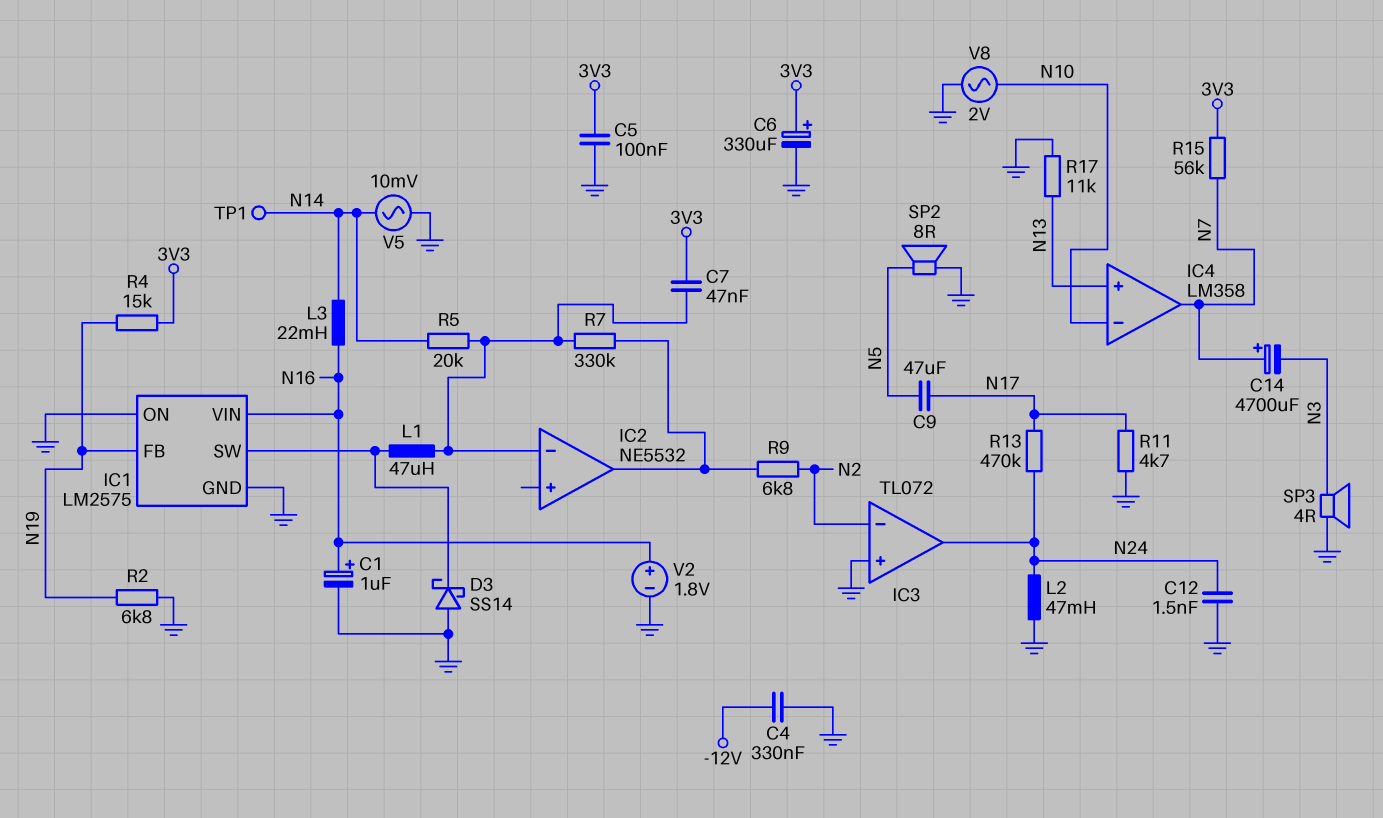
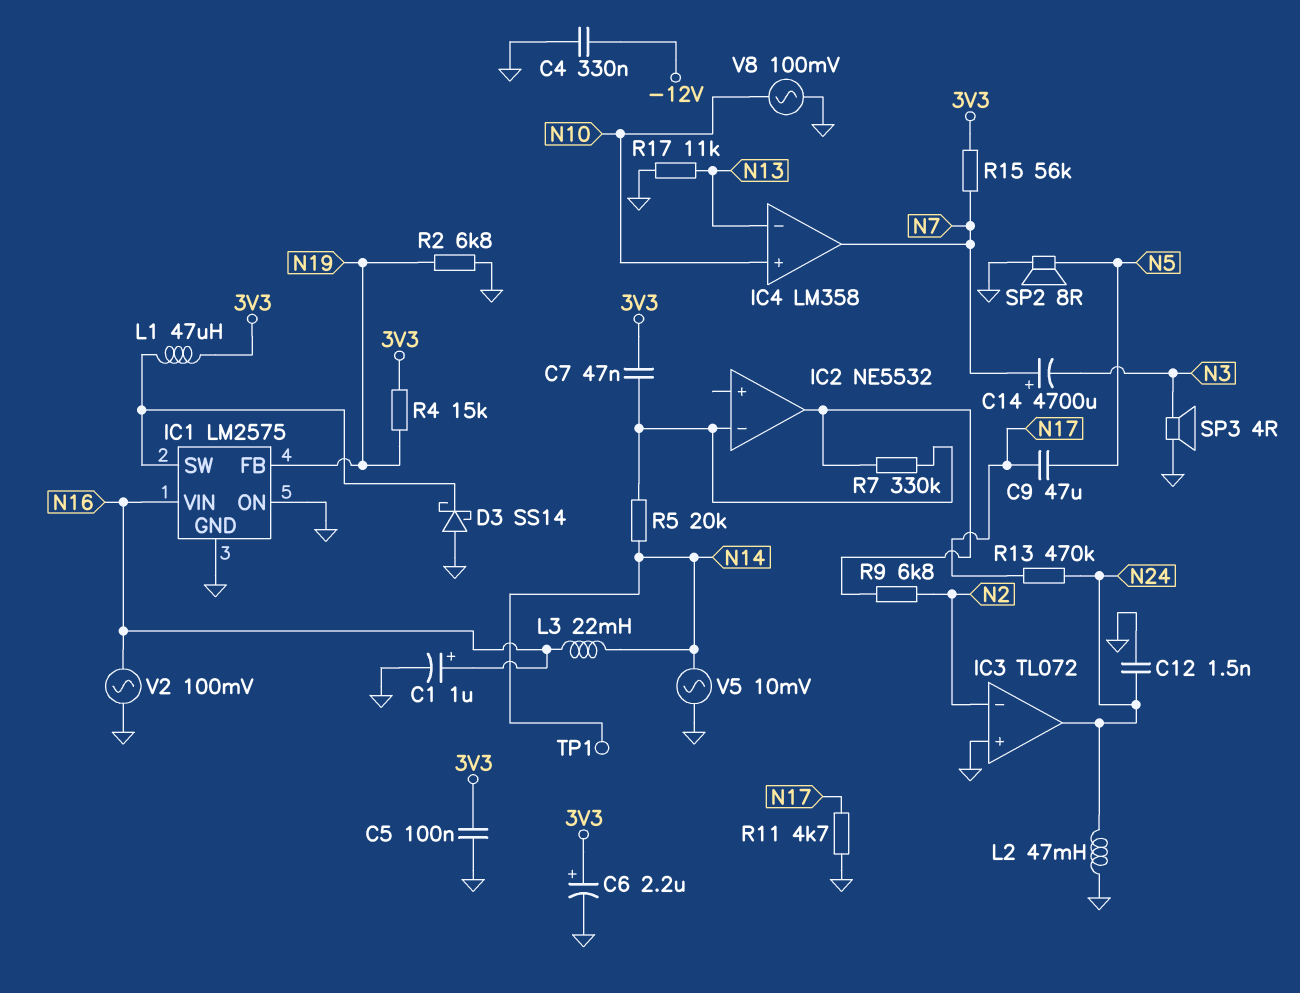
C6: 330uF (plus 3V3, minus GND) -> 2.2uF (plus 3V3, minus GND)
IC4 pin in+: N13 -> N10
IC4 pin in-: N10 -> N13
L1: 47uH (IC1/SW, IC2/in-) -> 47uH (3V3, IC1/SW)
V2: 1.8V (plus N16, minus GND) -> AC 100mV (GND, N16)
V8: AC 2V (GND, N10) -> AC 100mV (GND, N10)

